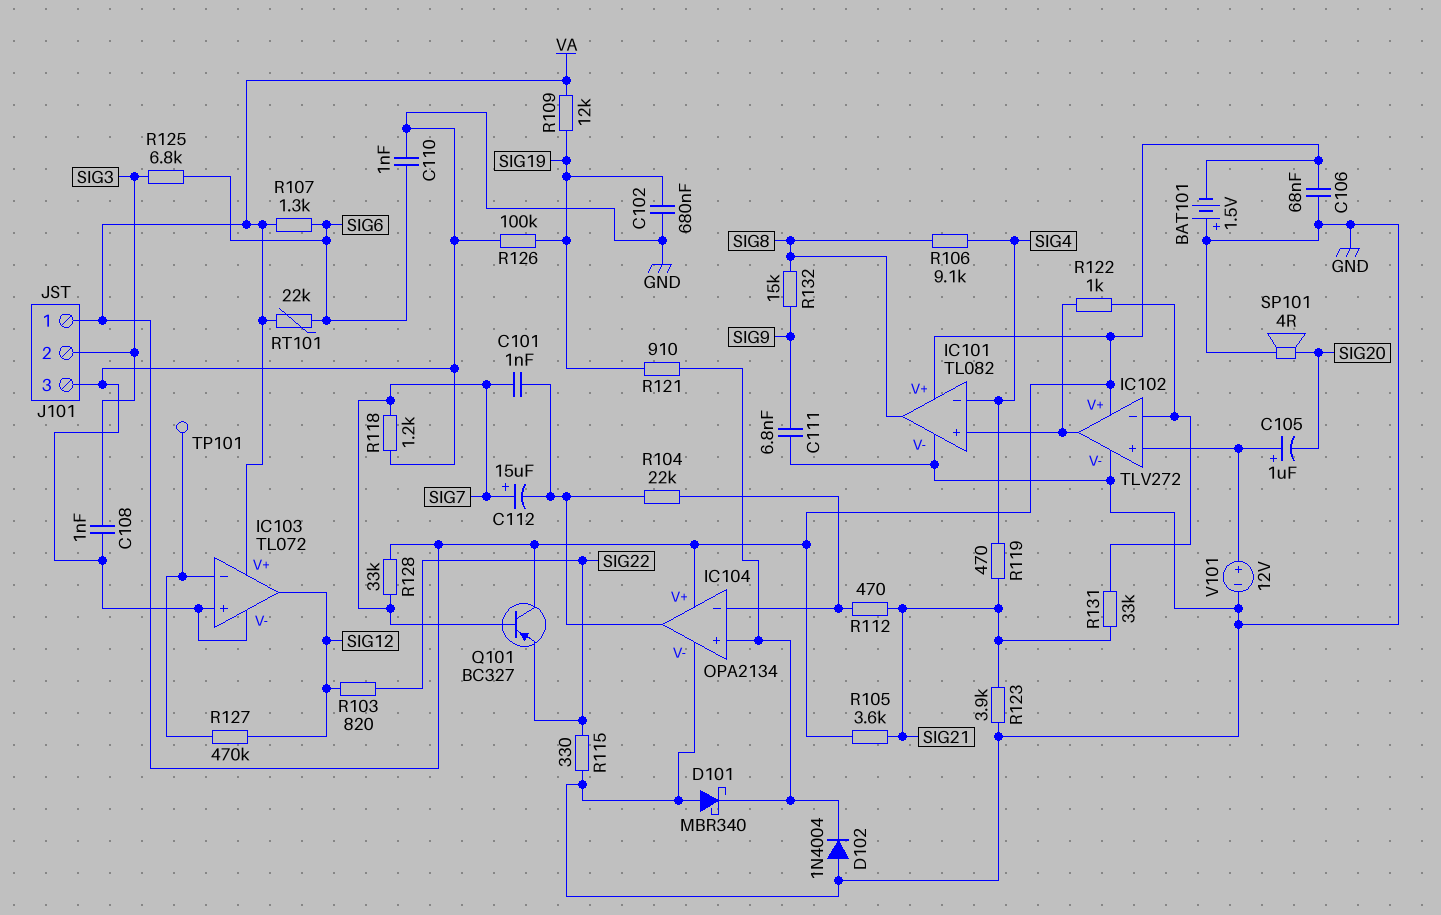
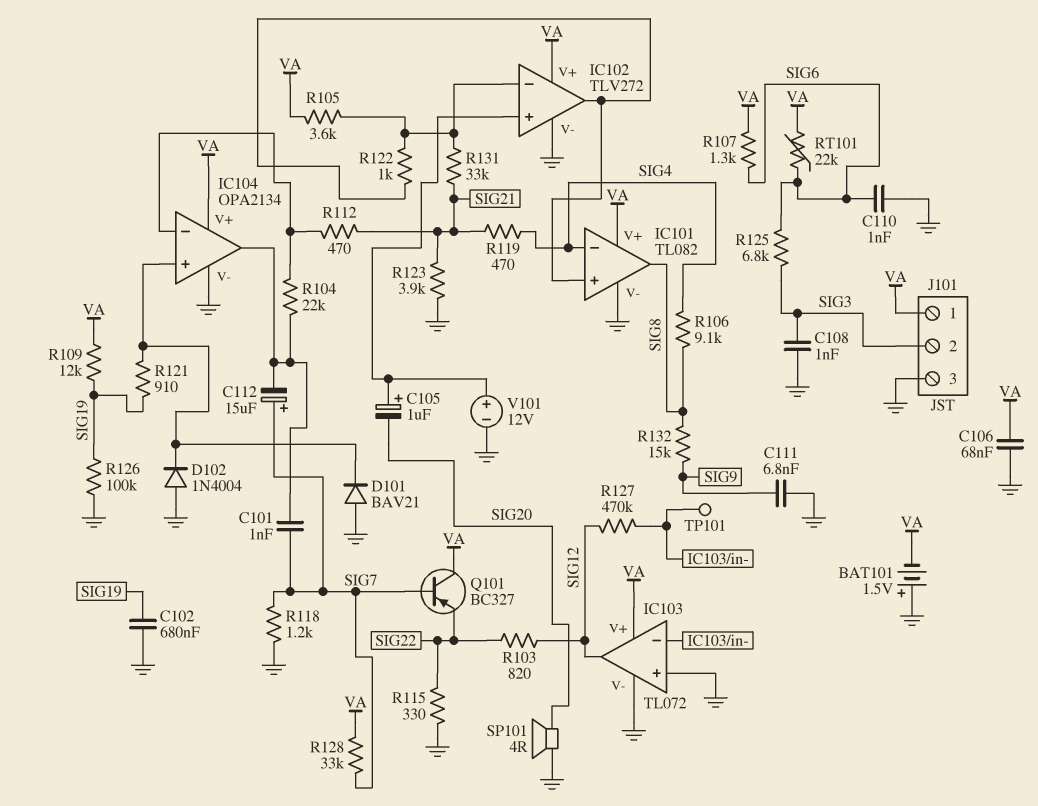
D101: schottky MBR340 (A GND, K IC104/in+) -> diode BAV21 (A GND, K IC104/in+)
R105: 3.6k (SIG21, VA) -> 3.6k (IC102/in-, VA)

